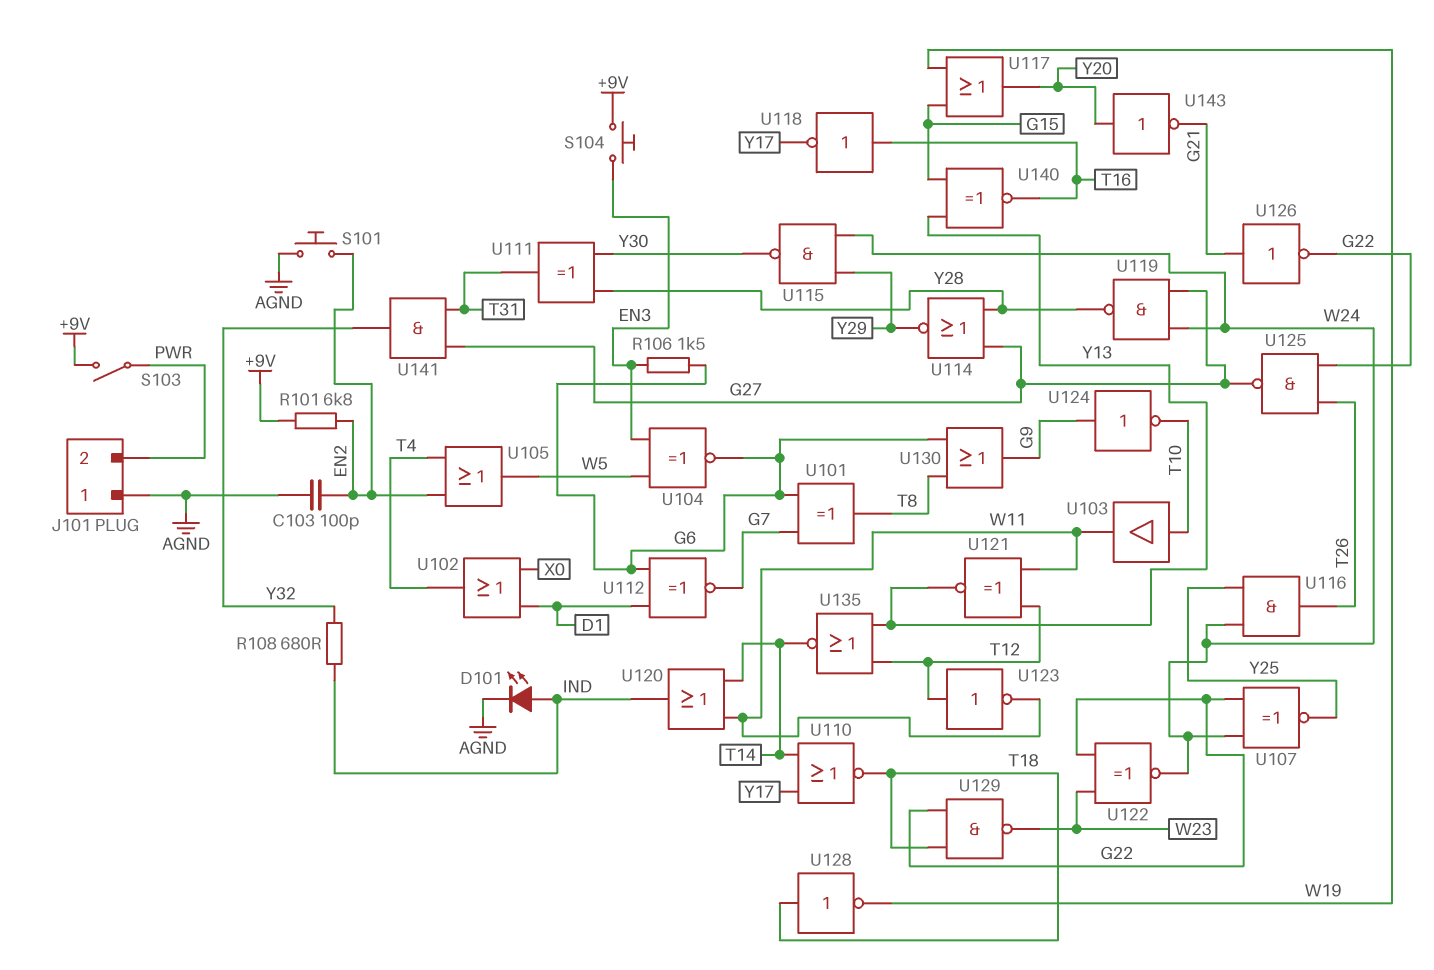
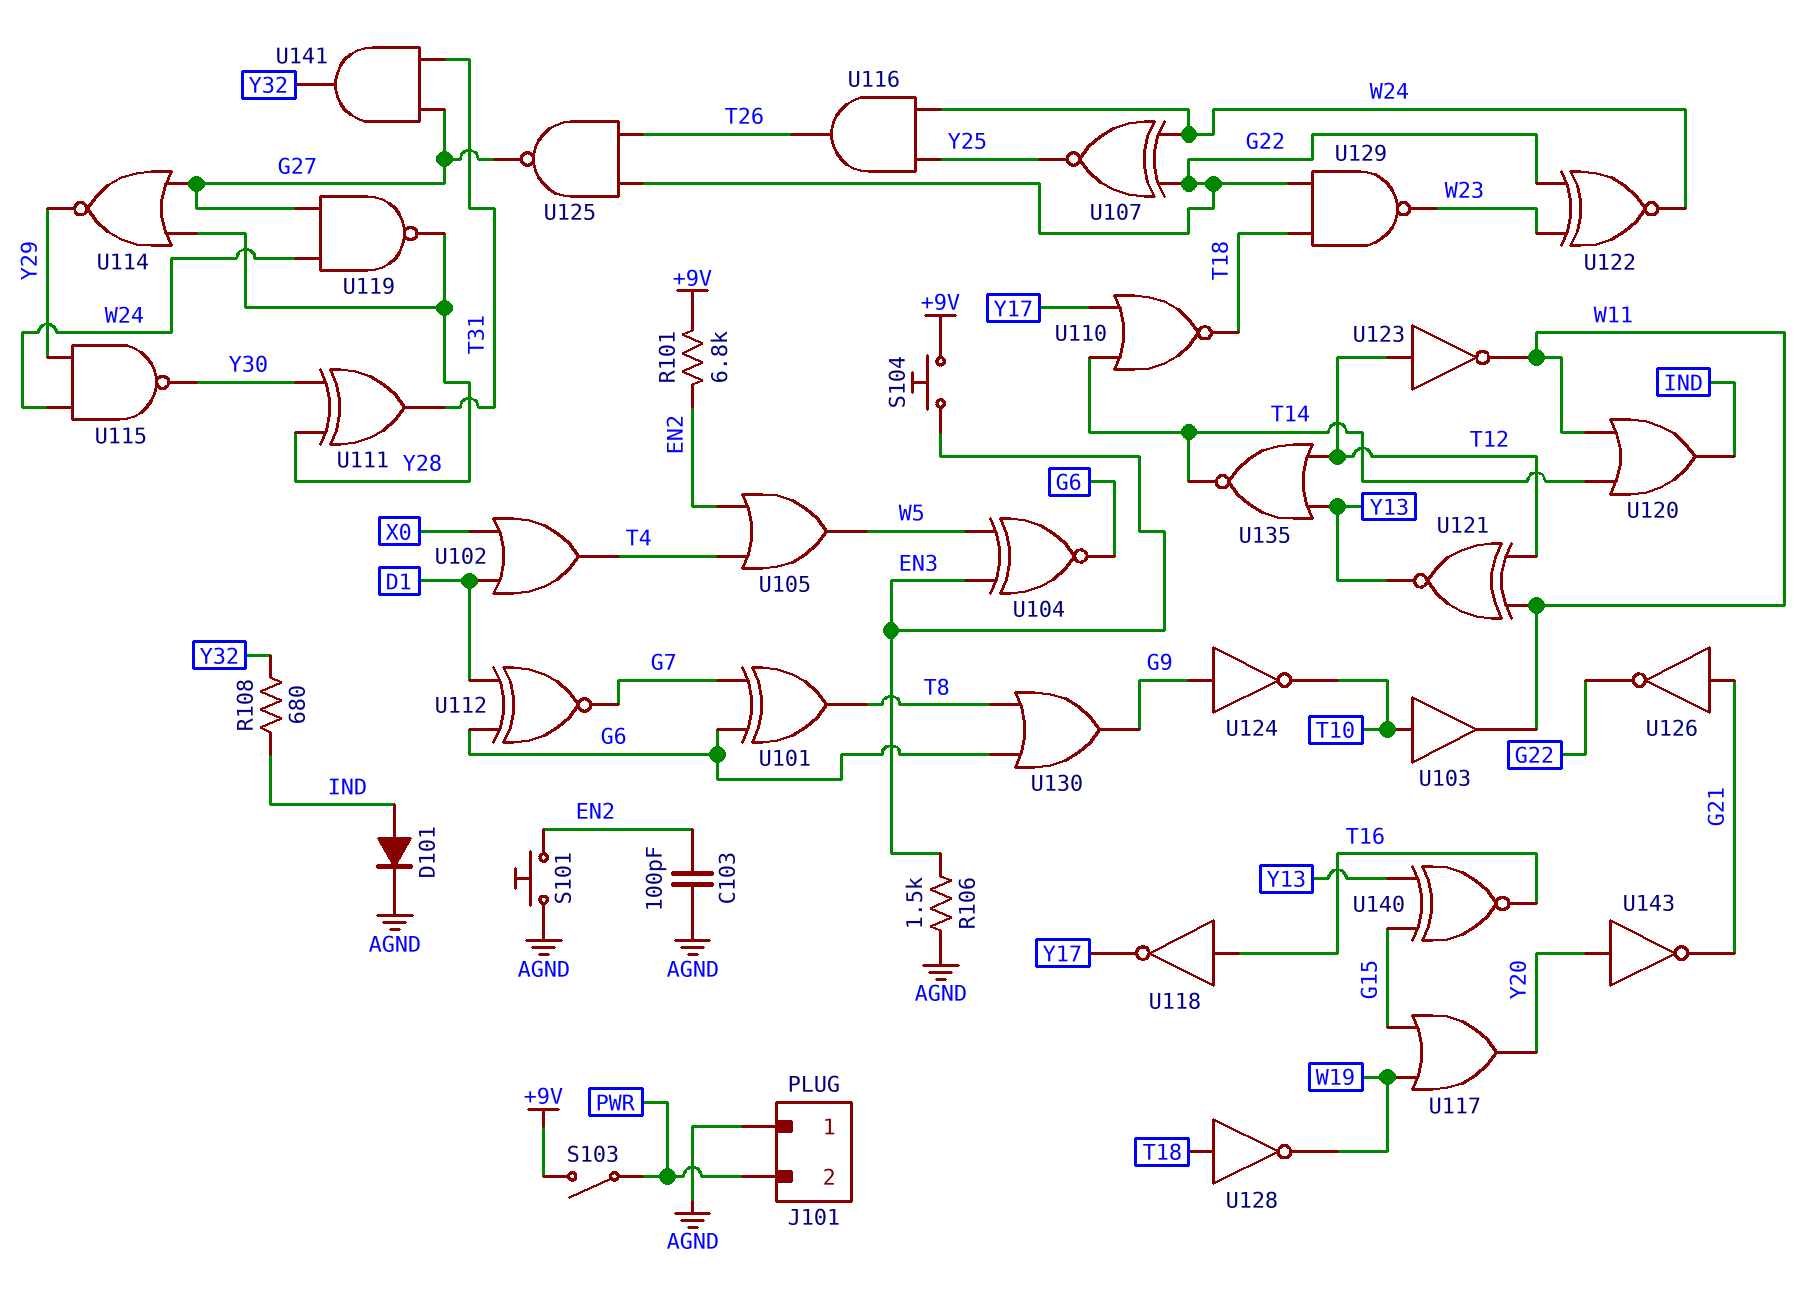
D101: LED (A IND, K AGND) -> diode (A IND, K AGND)
R106: 1.5k (EN3, G6) -> 1.5k (AGND, EN3)

